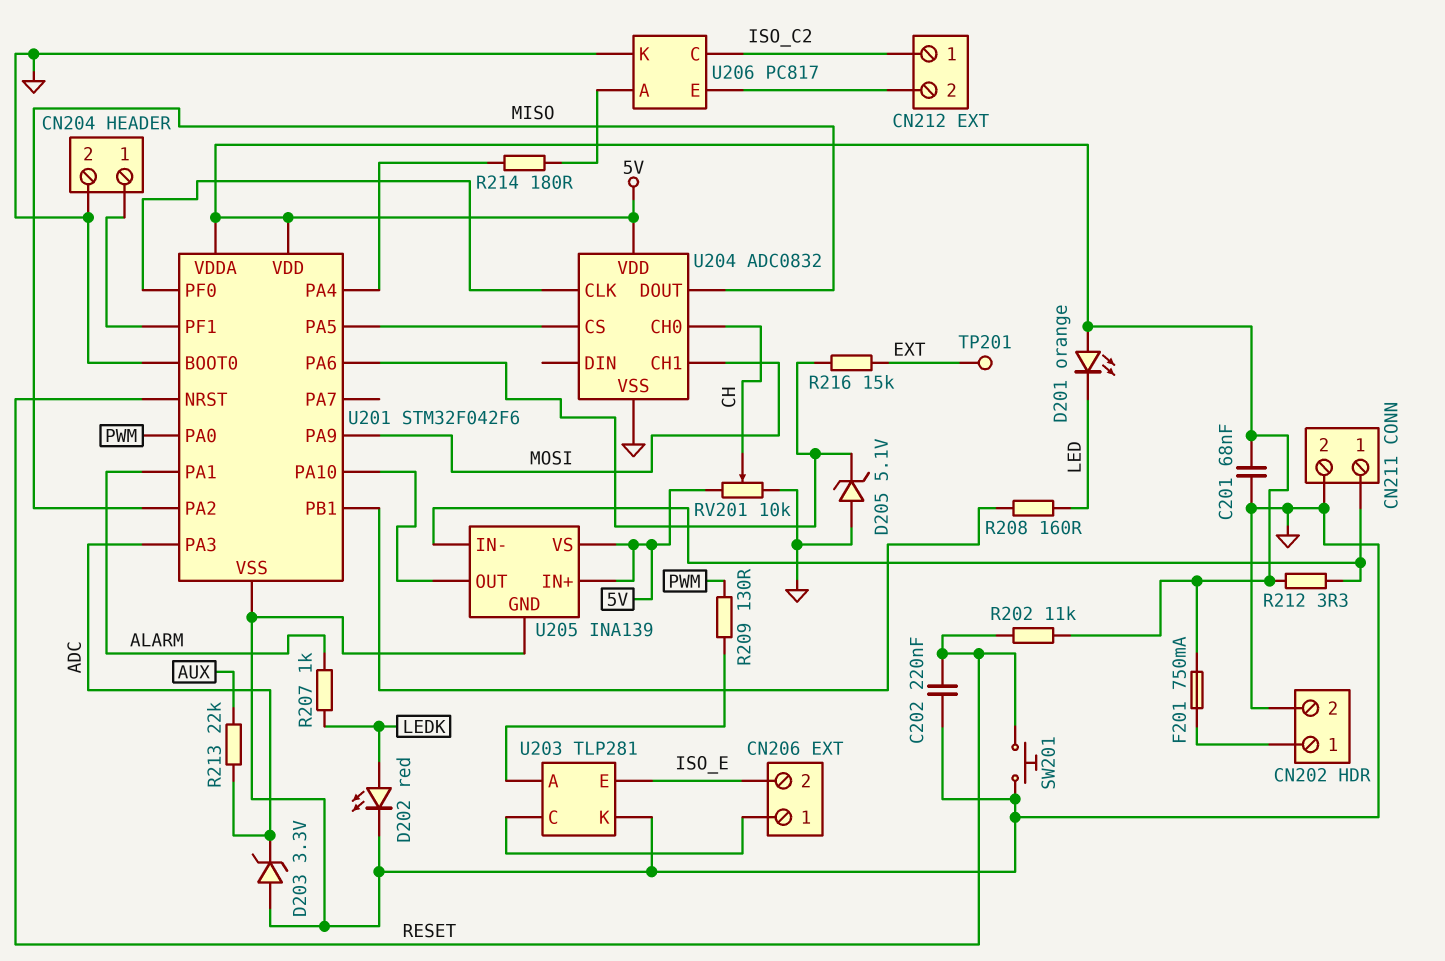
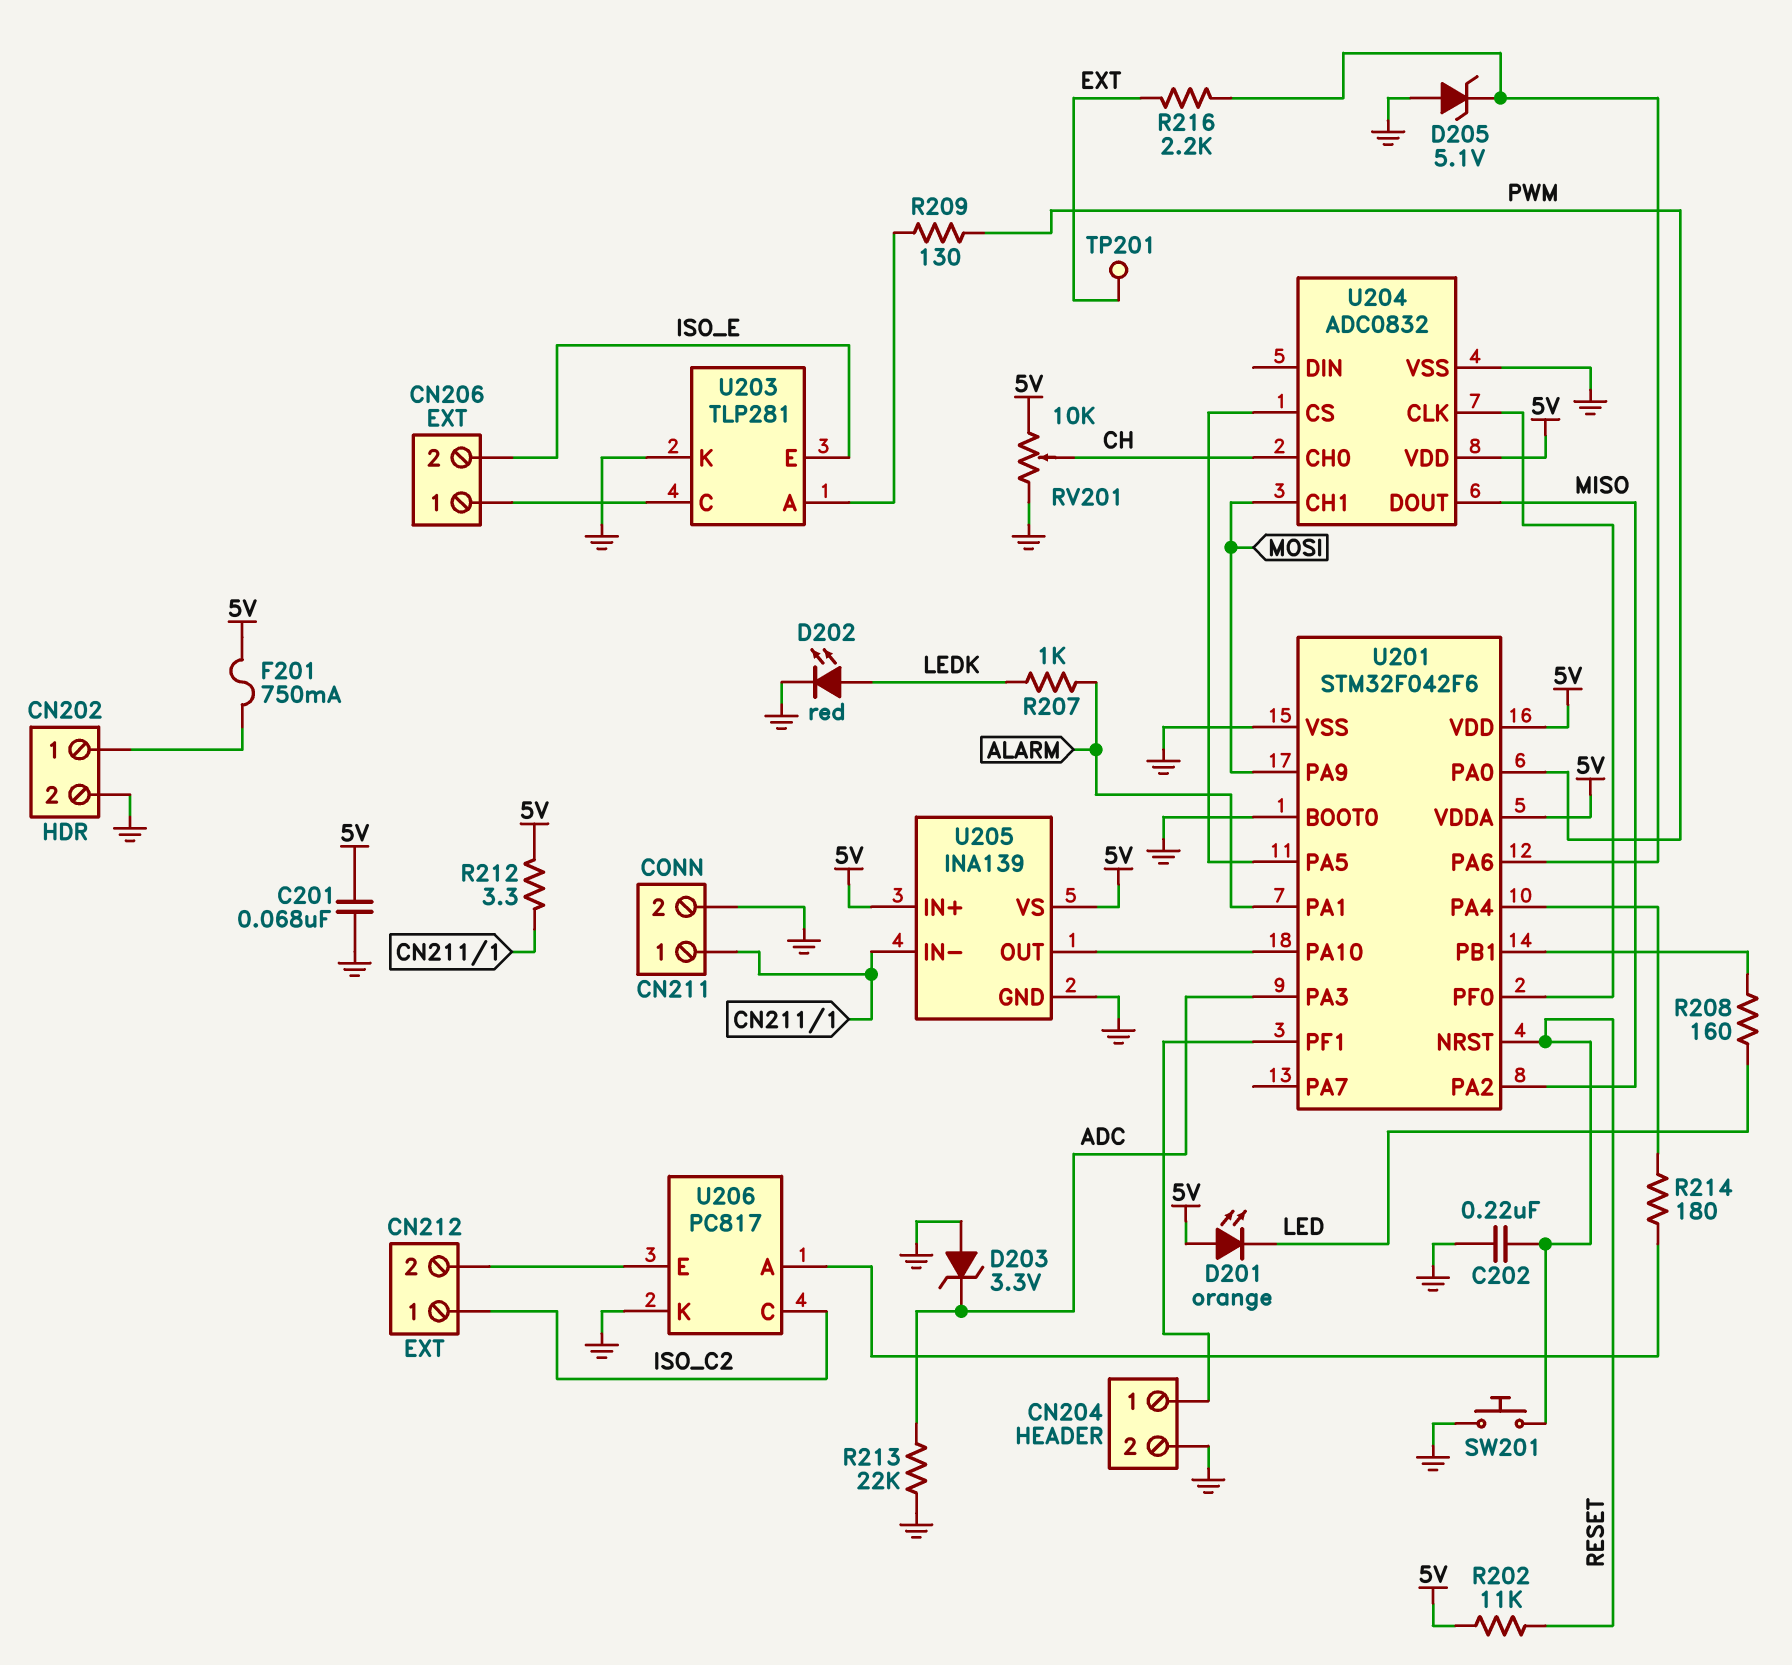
R213: 22k (ADC, AUX) -> 22k (ADC, GND)
R216: 15k (EXT, U201/PA6) -> 2.2k (EXT, U201/PA6)

